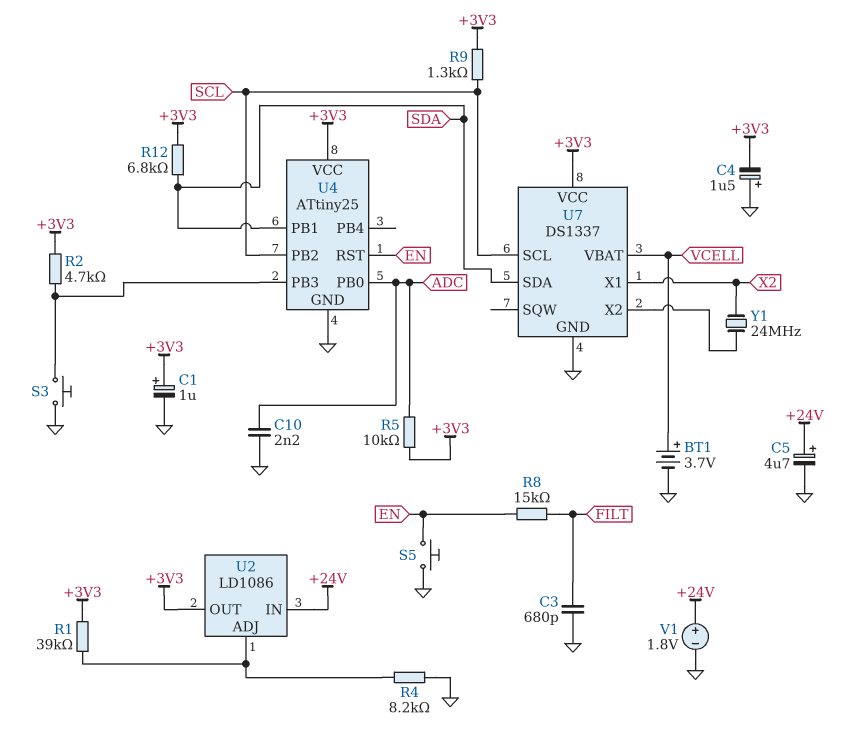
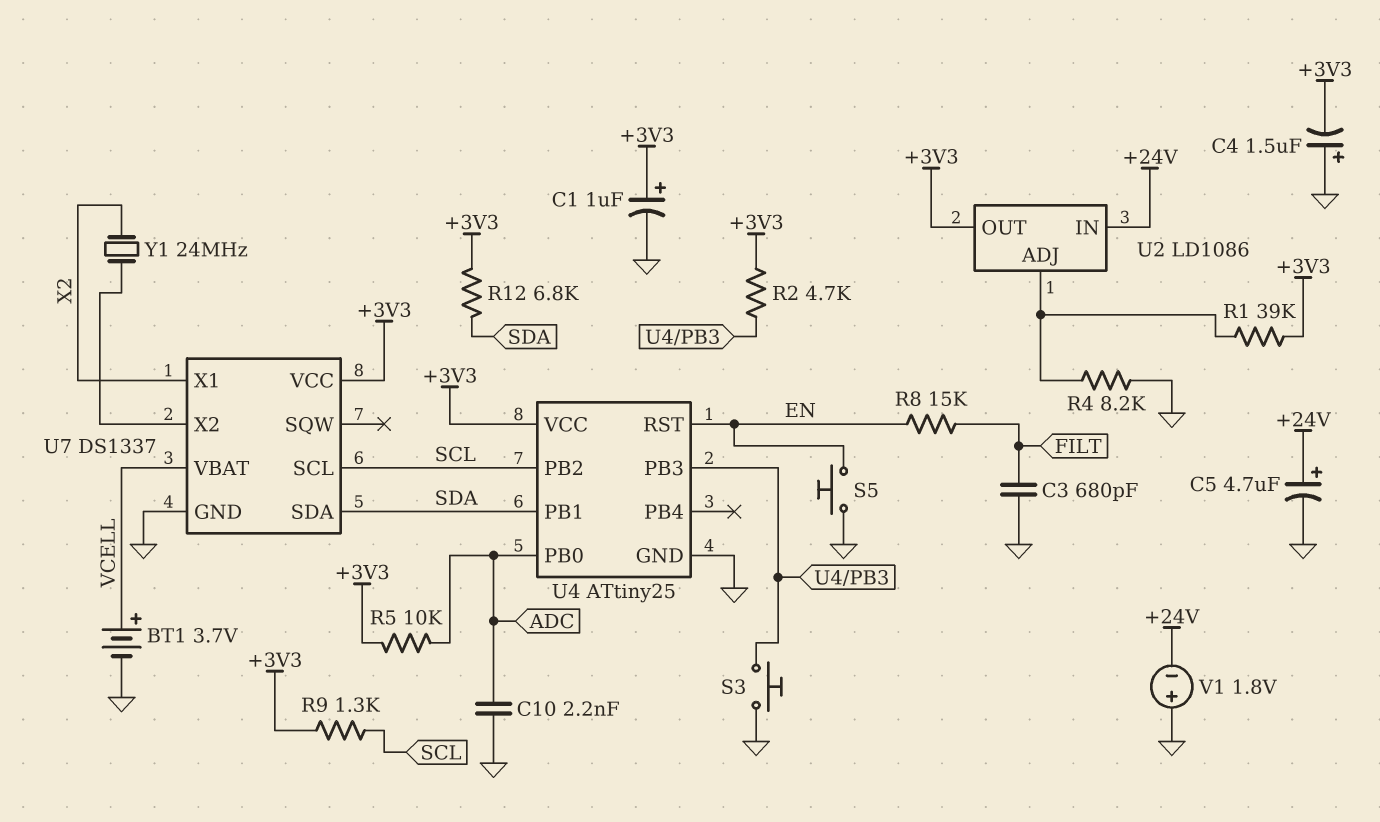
V1: 1.8V (plus +24V, minus GND) -> 1.8V (plus GND, minus +24V)

